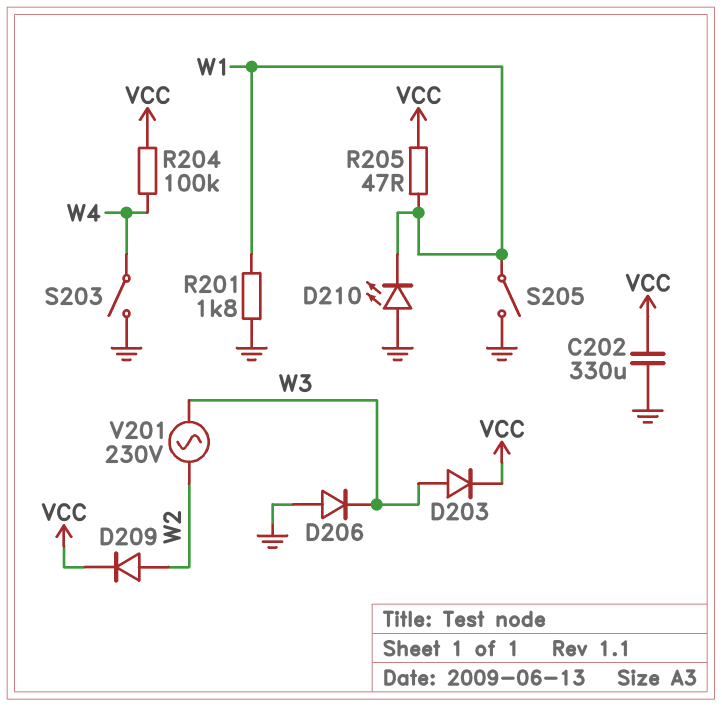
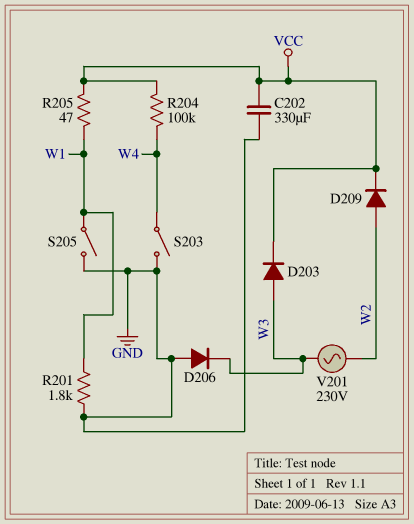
D210: LED (A GND, K W1) -> none

